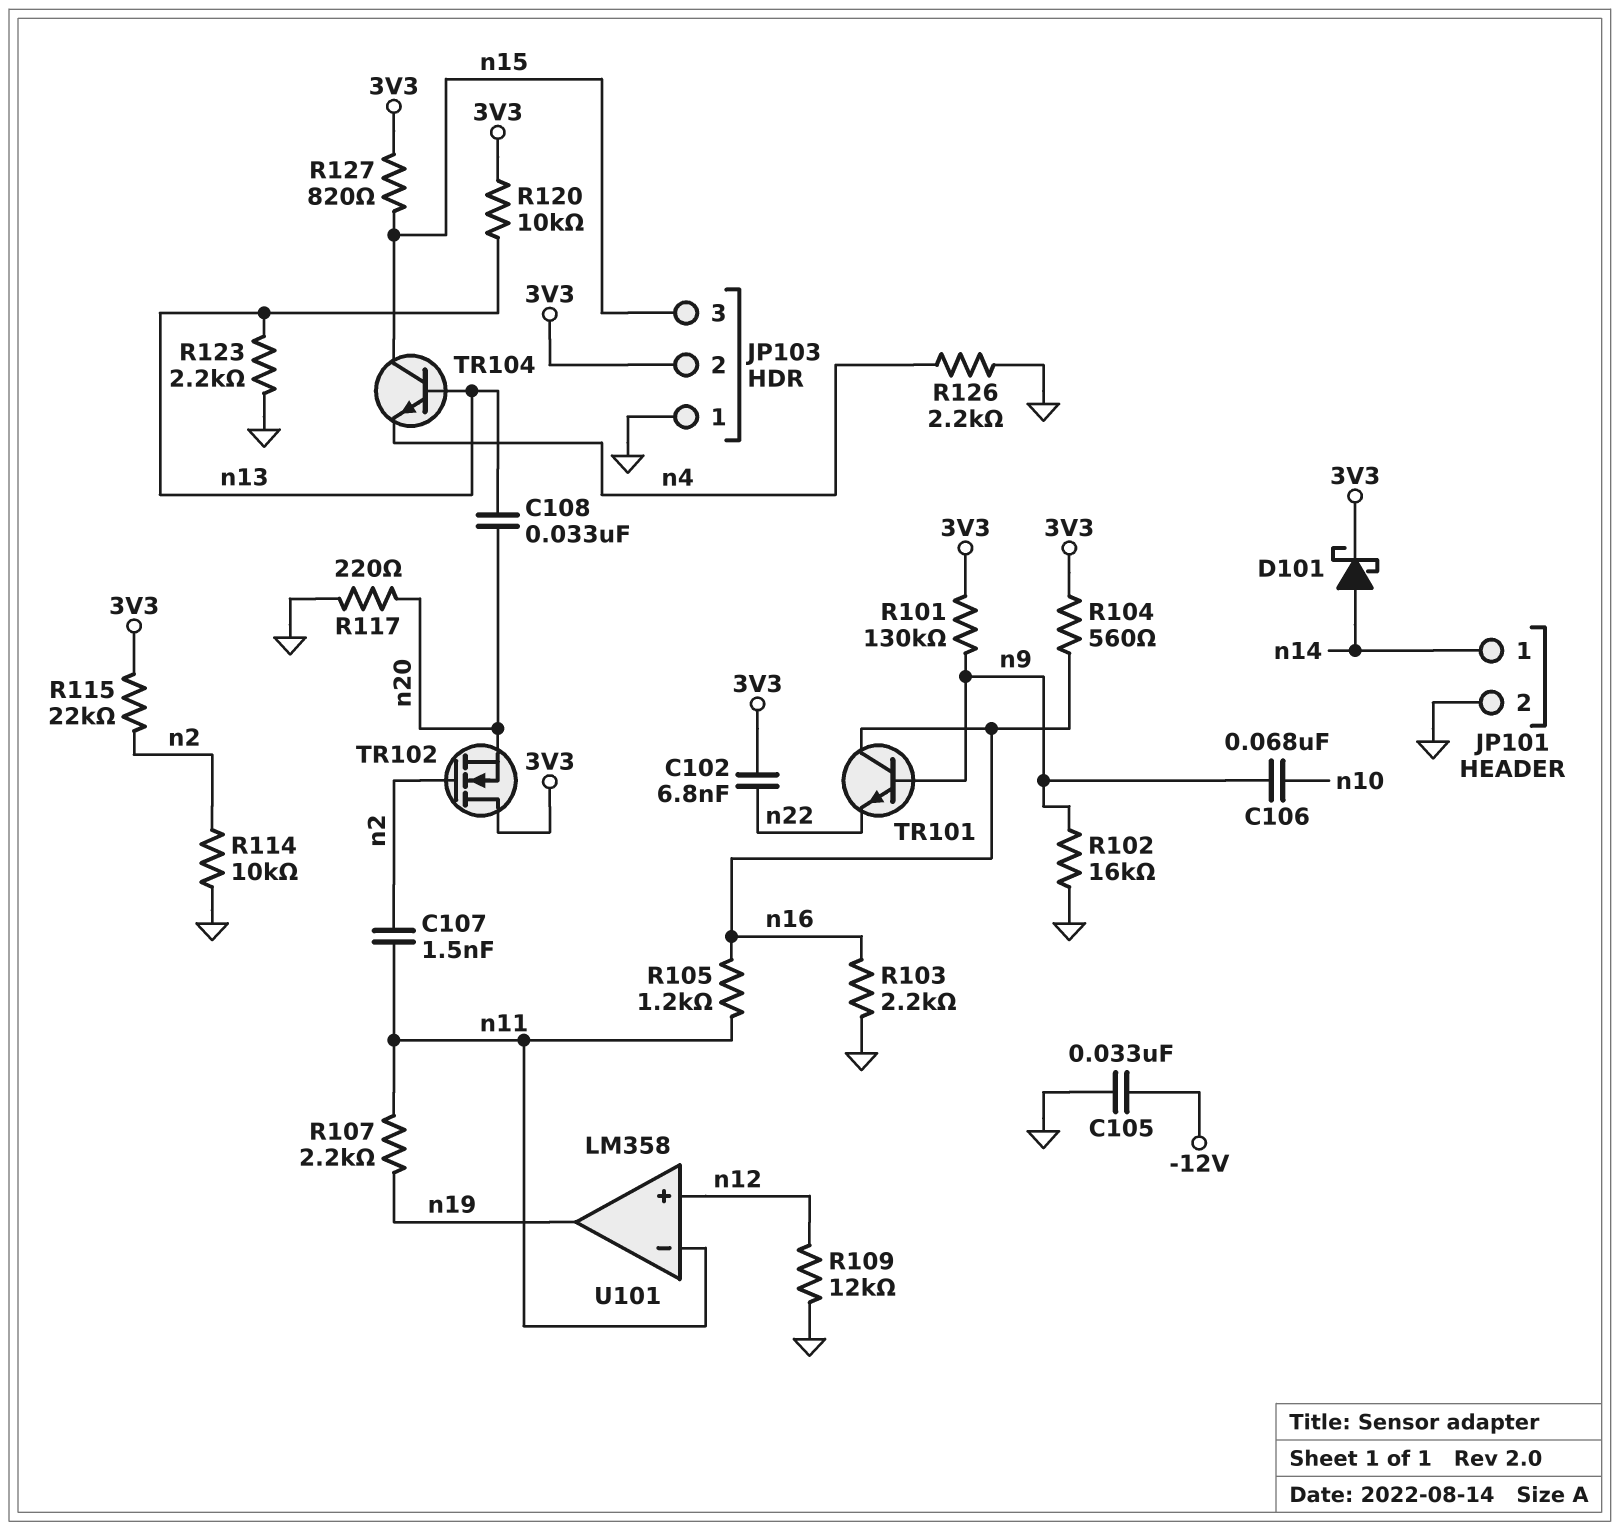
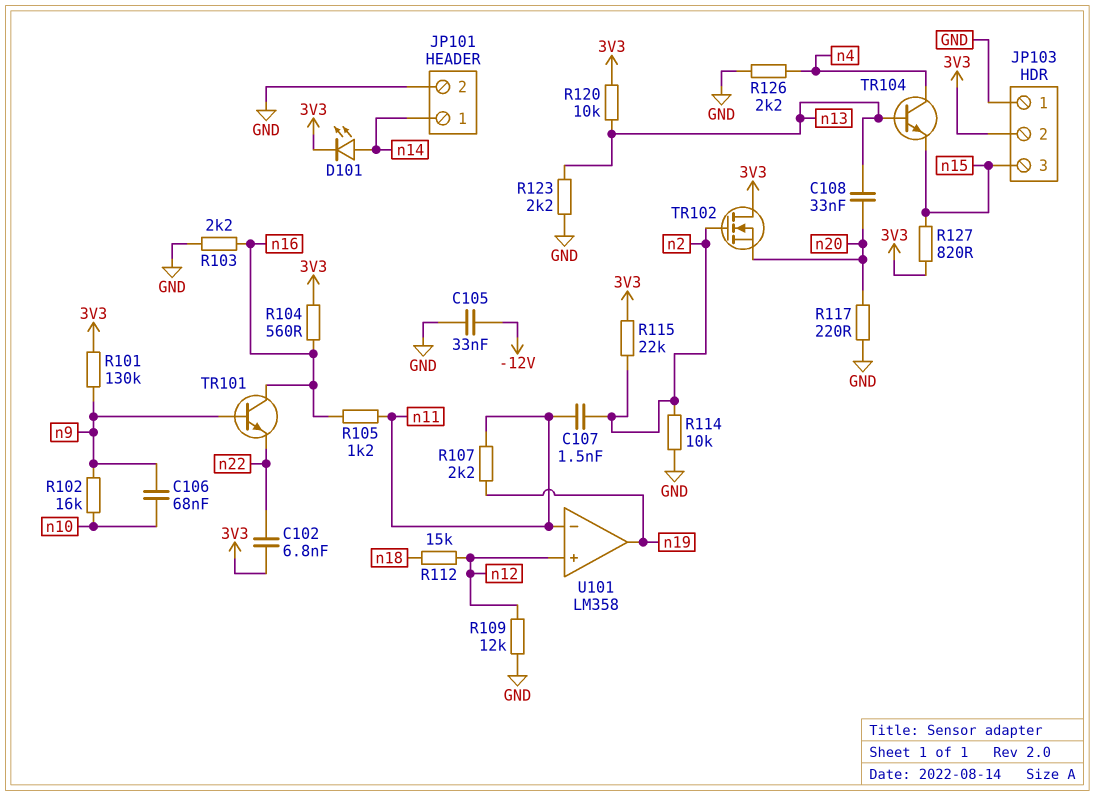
D101: schottky (A n14, K 3V3) -> LED (A n14, K 3V3)
R102: 16k (GND, n9) -> 16k (n9, n10)
R112: none -> 15k (n12, n18)
TR104: NPN (B n13, C n15, E n4) -> NPN (B n13, C n4, E n15)

